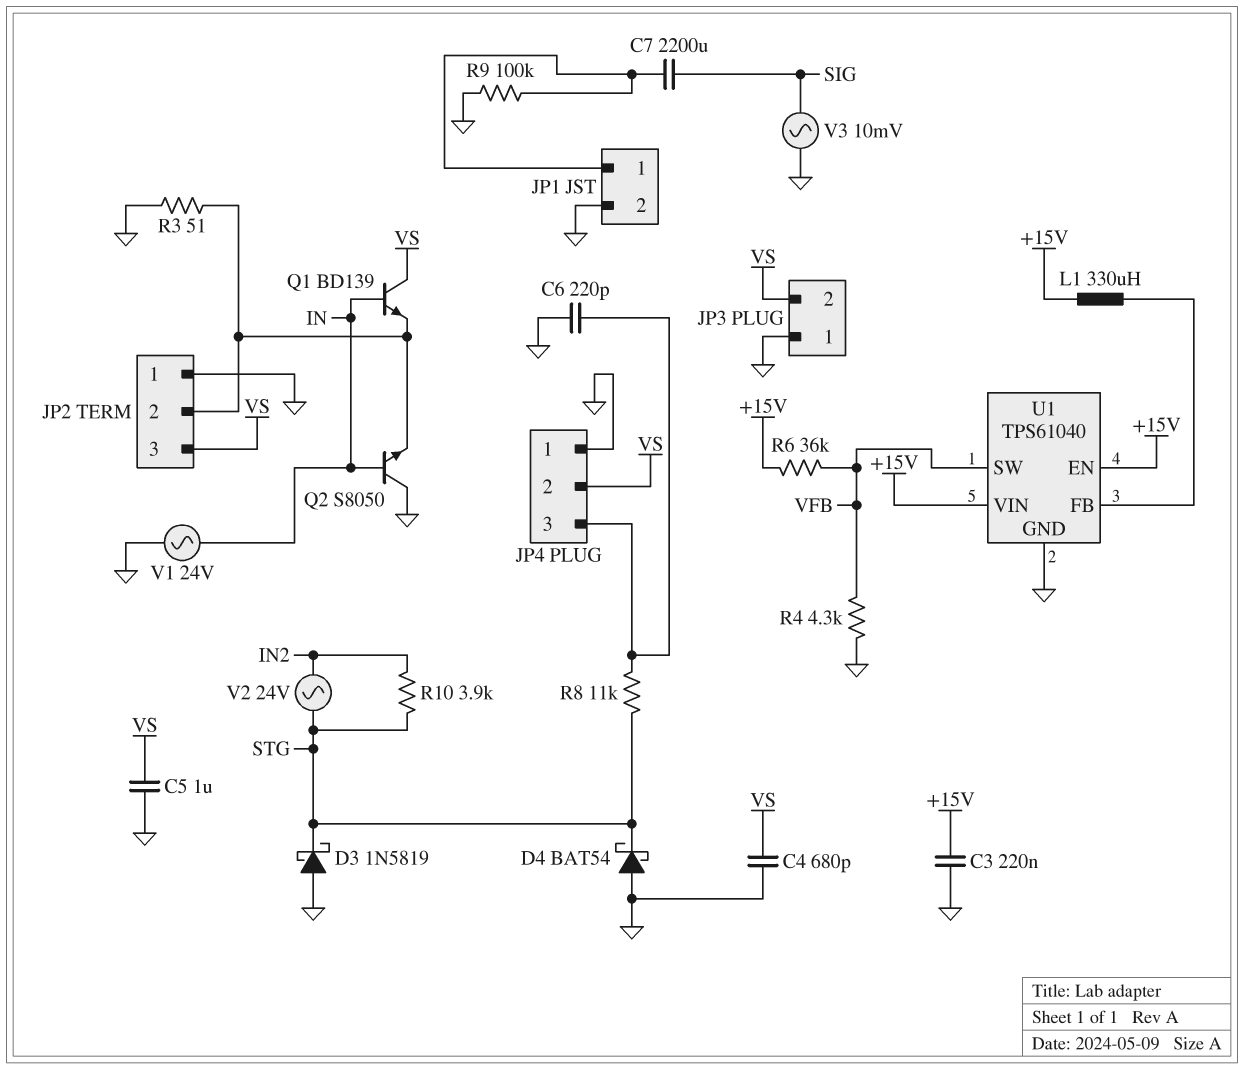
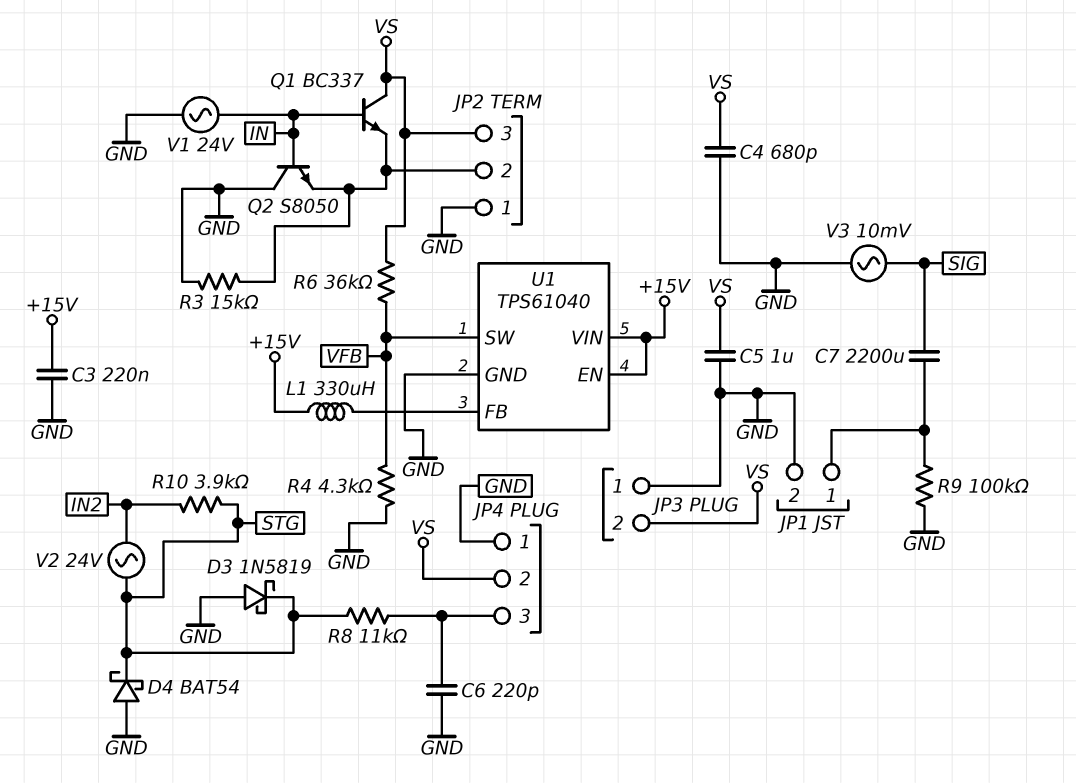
Q1: NPN BD139 (B IN, C VS, E JP2/2) -> NPN BC337 (B IN, C VS, E JP2/2)
R3: 51 (GND, JP2/2) -> 15k (GND, JP2/2)
R6: 36k (+15V, VFB) -> 36k (VFB, VS)

